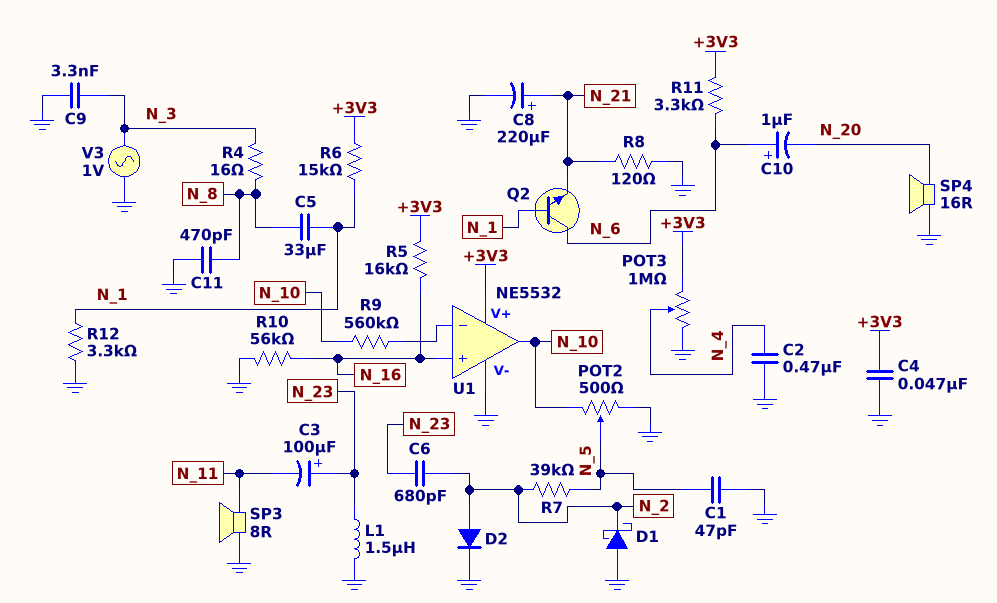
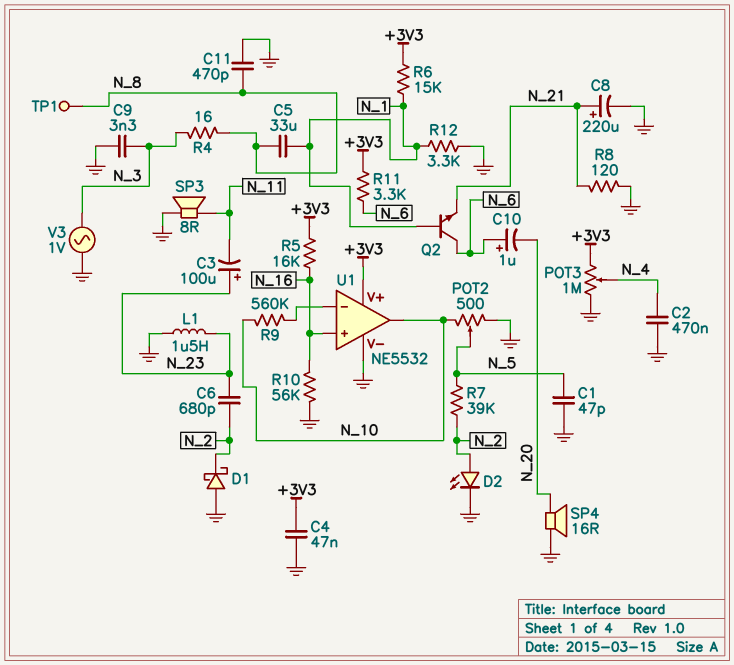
D2: diode (A N_2, K GND) -> LED (A N_2, K GND)
TP1: none -> test point (N_8)

